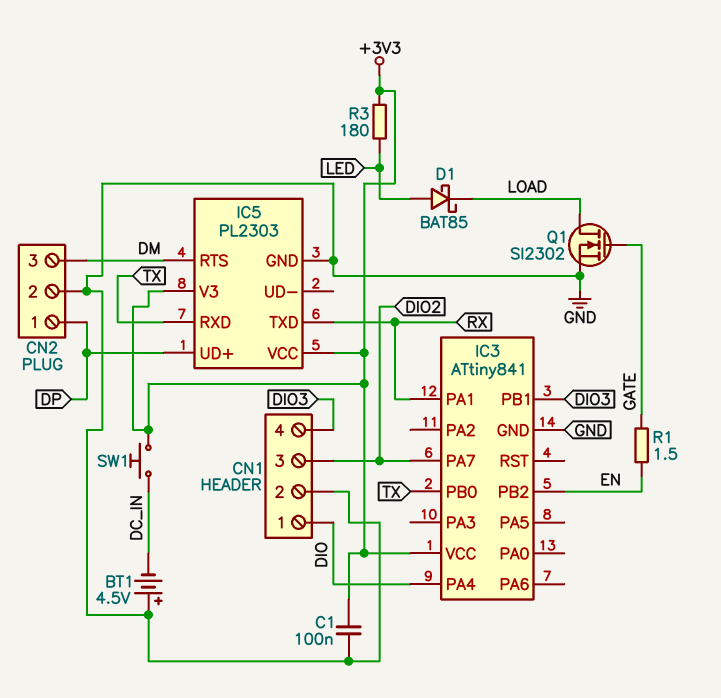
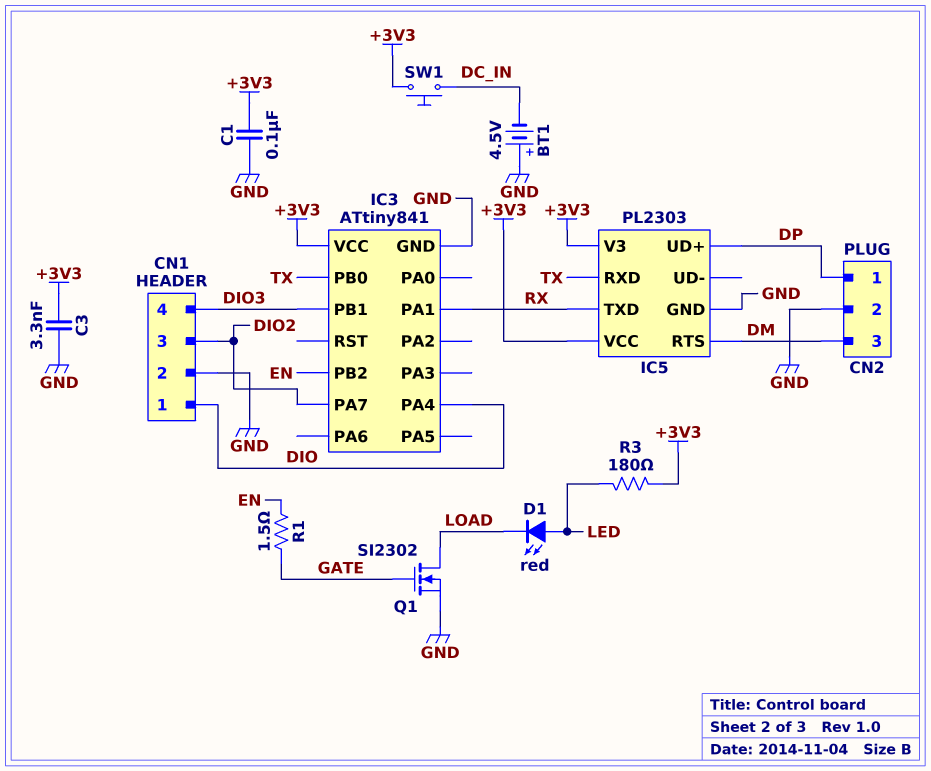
C3: none -> 3.3nF (+3V3, GND)
D1: schottky BAT85 (A LED, K LOAD) -> LED red (A LED, K LOAD)

